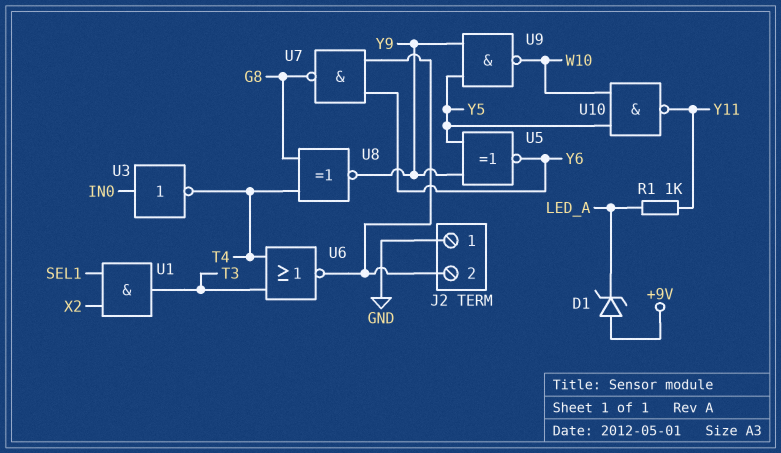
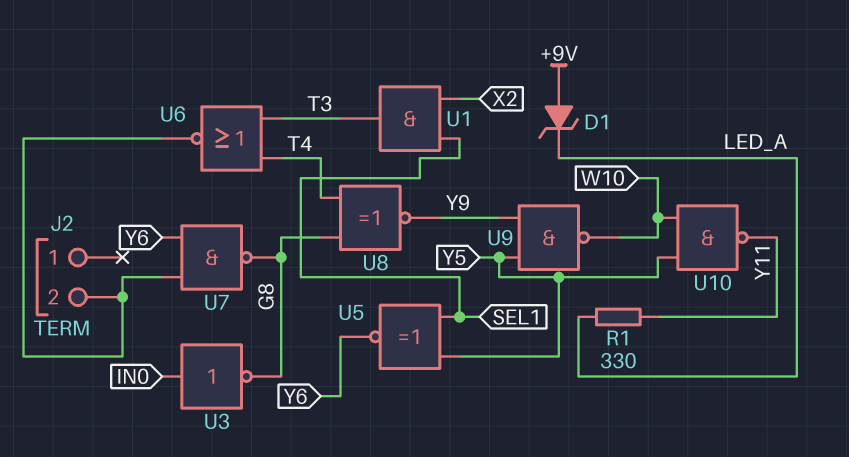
J2 pin 1: GND -> none
R1: 1k (LED_A, Y11) -> 330 (LED_A, Y11)
U3: NOT (in IN0, out T4) -> NOT (in IN0, out G8)
U5: XNOR (in Y5, in Y9, out Y6) -> XNOR (in SEL1, in Y5, out Y6)

